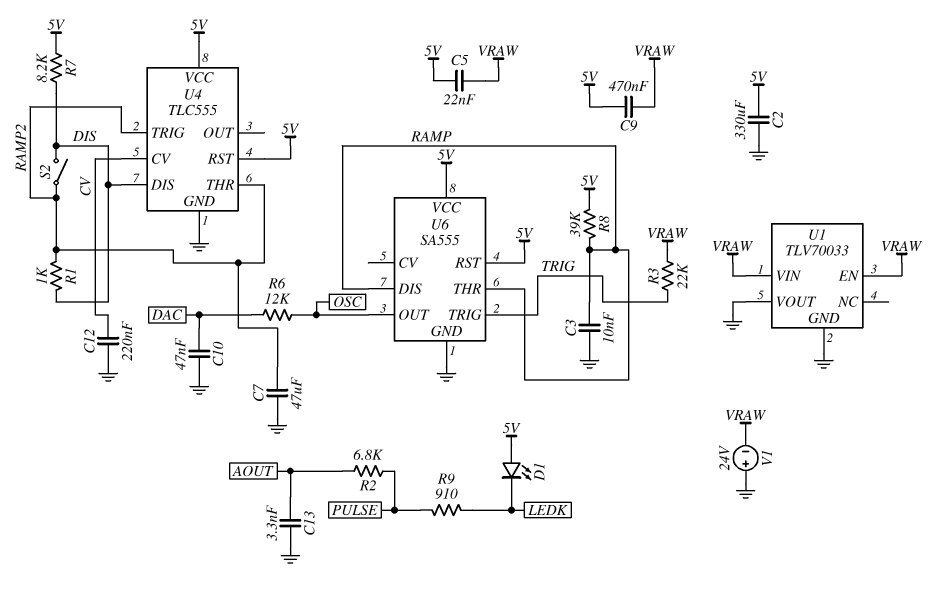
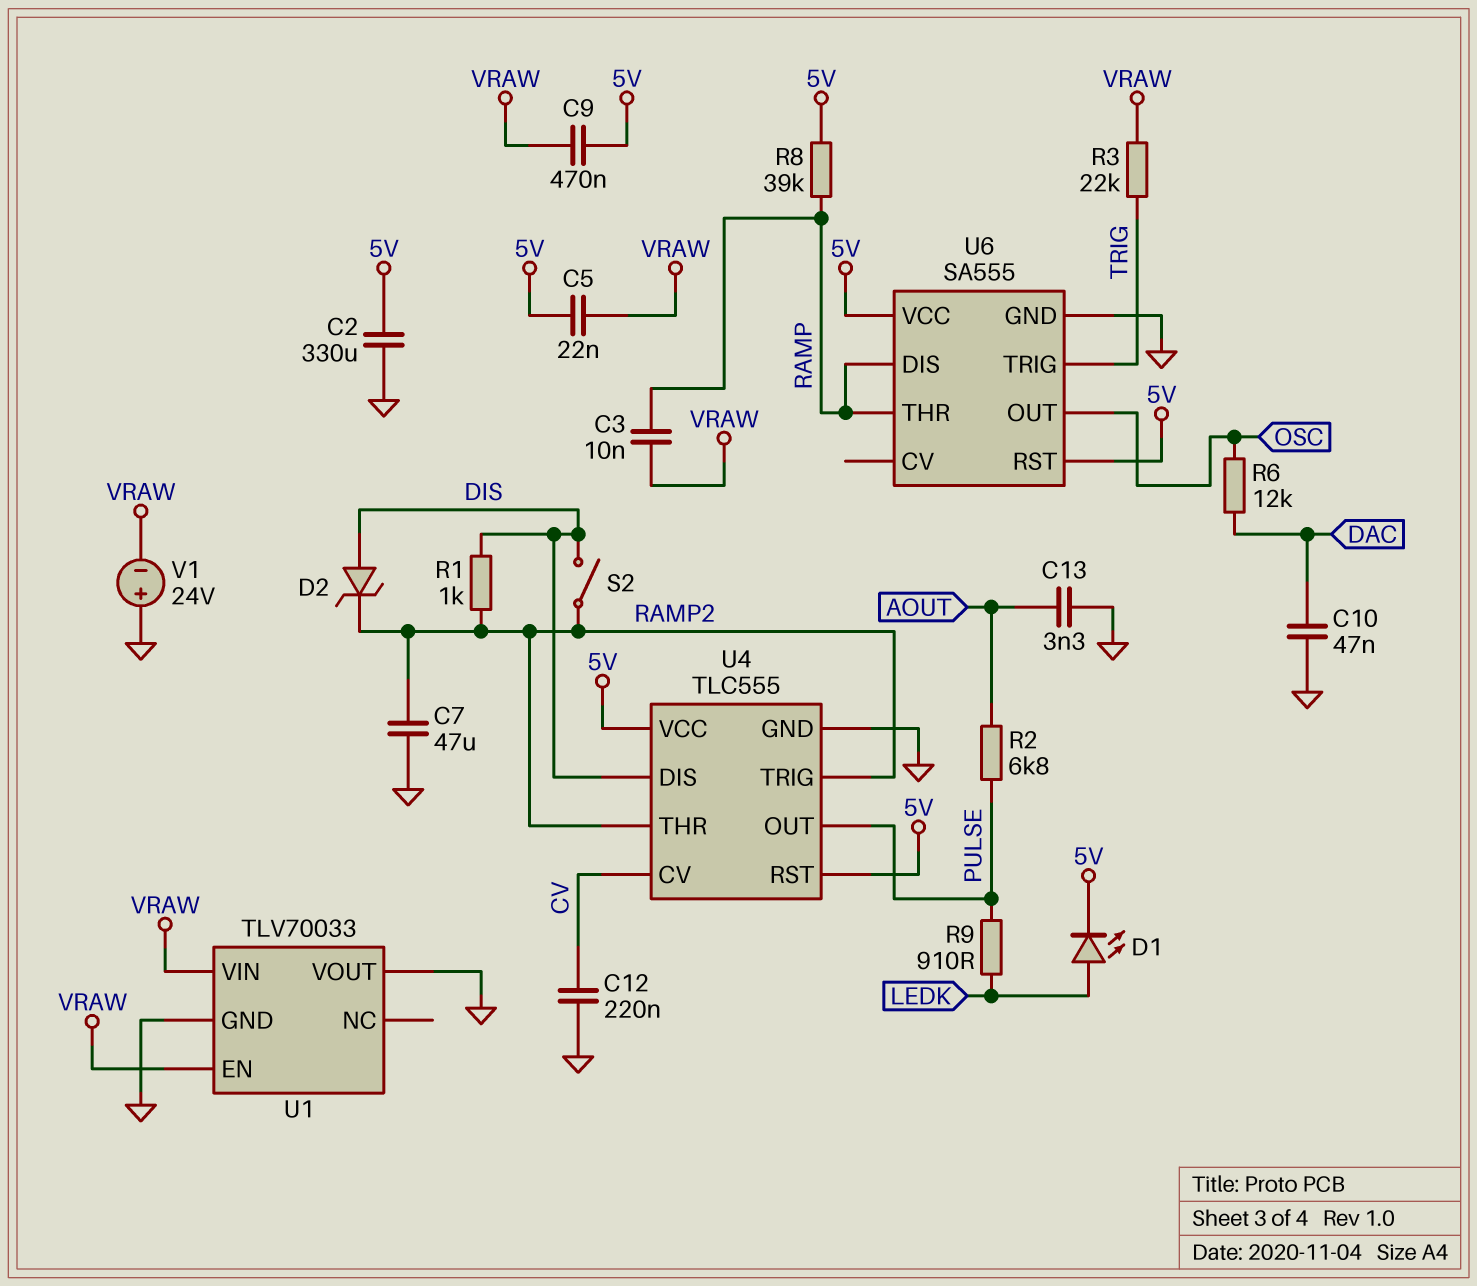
C3: 10nF (GND, RAMP) -> 10nF (RAMP, VRAW)
D1: LED (A 5V, K LEDK) -> LED (A LEDK, K 5V)
D2: none -> zener (A DIS, K RAMP2)
R7: 8.2k (5V, DIS) -> none
U4 pin OUT: none -> PULSE

